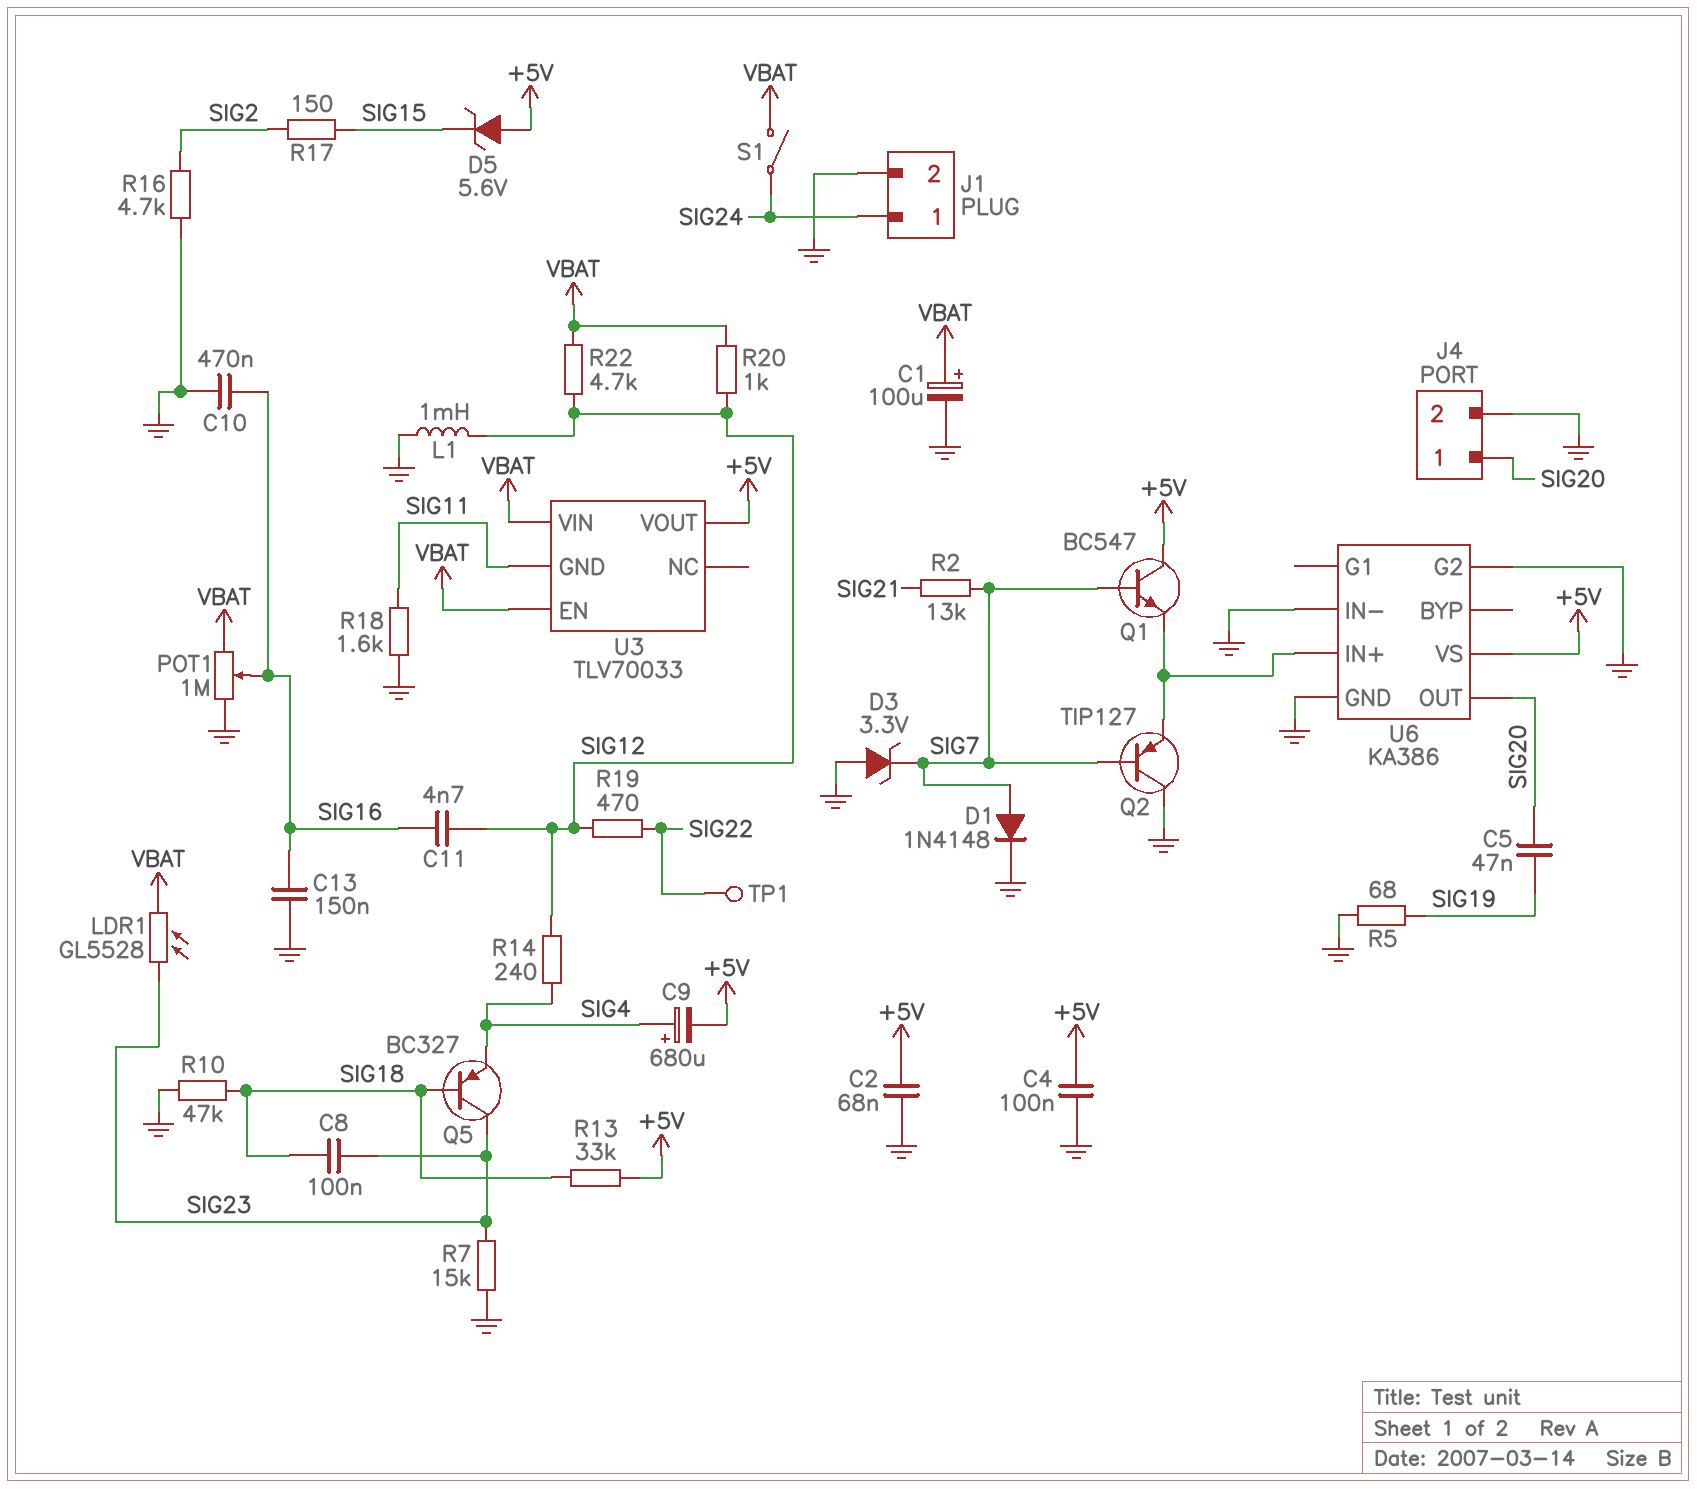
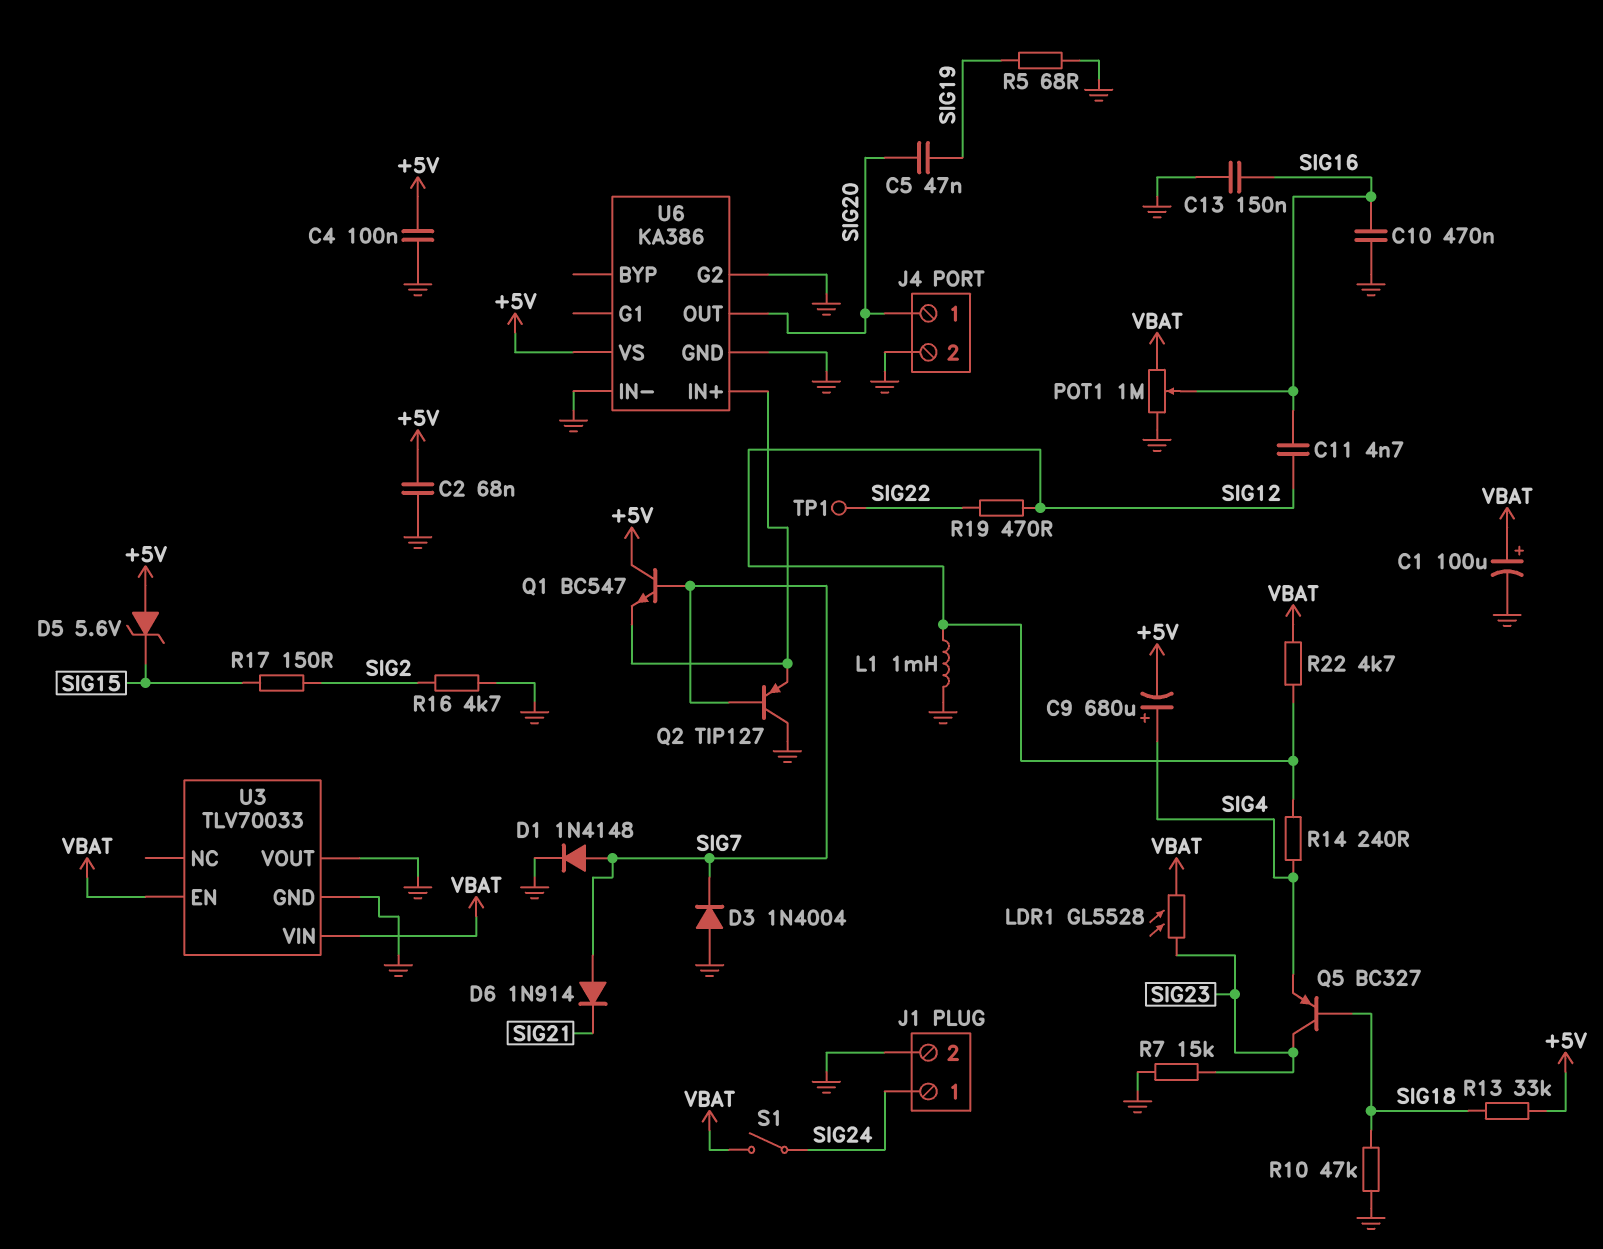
C8: 100nF (SIG18, SIG23) -> none
D3: zener 3.3V (A GND, K SIG7) -> diode 1N4004 (A GND, K SIG7)
D6: none -> diode 1N914 (A SIG7, K SIG21)
R2: 13k (SIG7, SIG21) -> none
R18: 1.6k (GND, SIG11) -> none
R20: 1k (SIG12, VBAT) -> none
U3 pin GND: SIG11 -> GND
U3 pin VOUT: +5V -> GND

